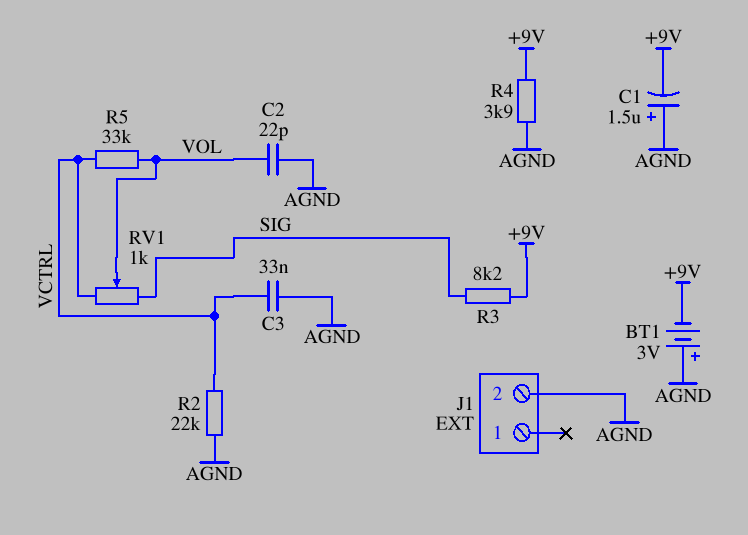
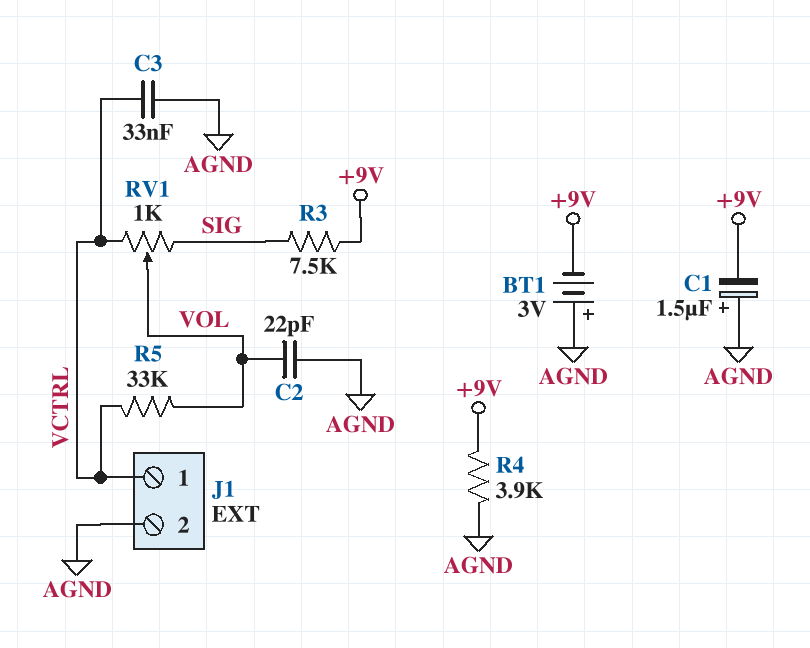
J1 pin 1: none -> VCTRL
R2: 22k (AGND, VCTRL) -> none
R3: 8.2k (+9V, SIG) -> 7.5k (+9V, SIG)

